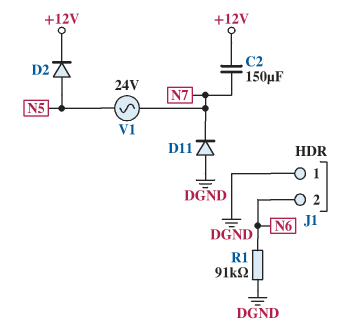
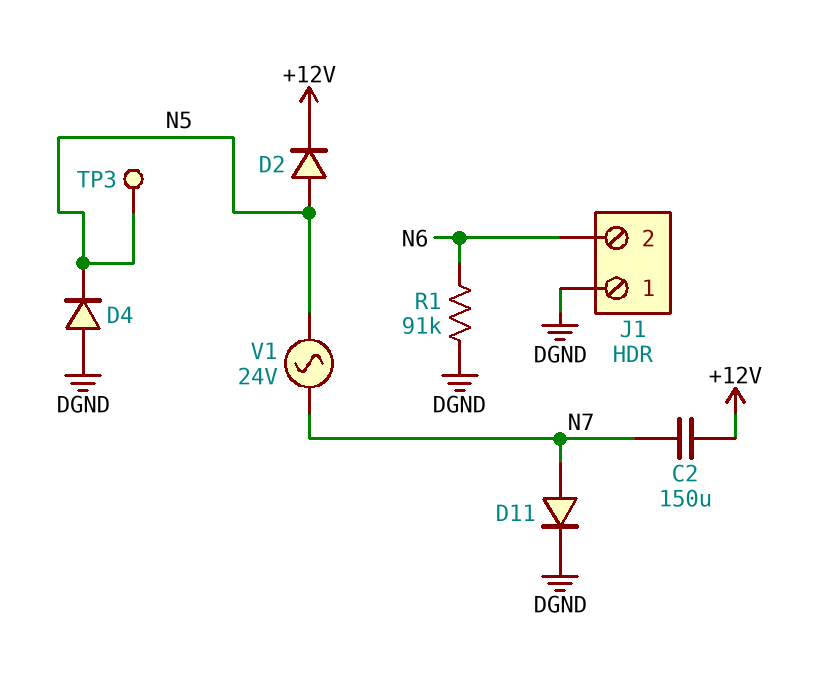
D4: none -> diode (A DGND, K N5)
D11: diode (A DGND, K N7) -> diode (A N7, K DGND)
TP3: none -> test point (N5)

